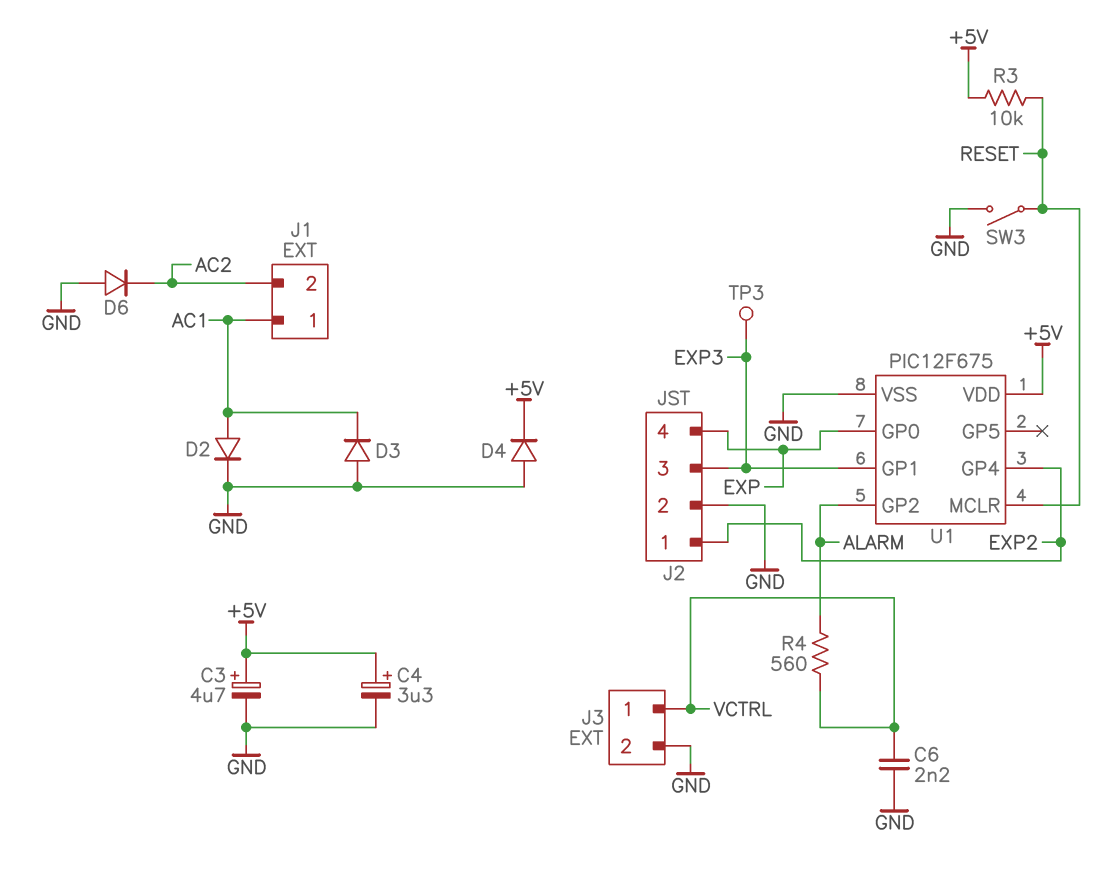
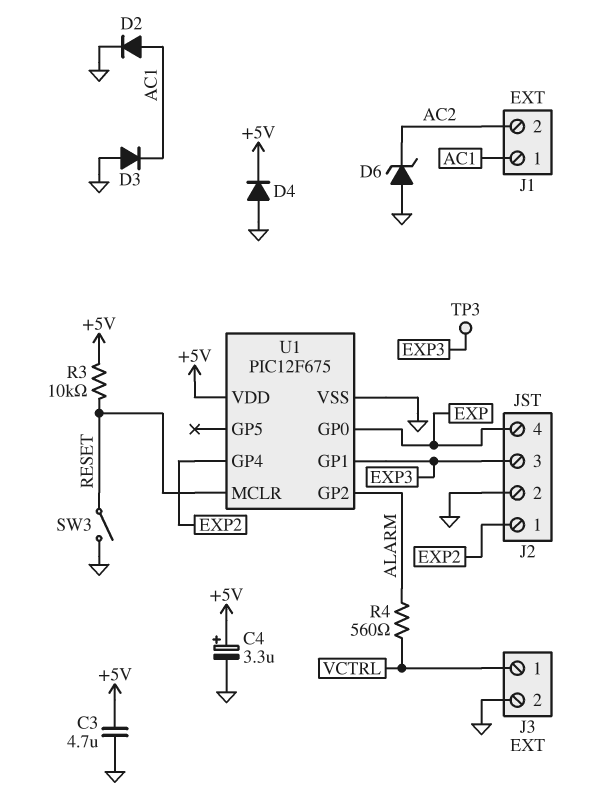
C3: 4.7uF (plus +5V, minus GND) -> 4.7uF (+5V, GND)
C6: 2.2nF (GND, VCTRL) -> none
D6: diode (A GND, K AC2) -> zener (A GND, K AC2)

